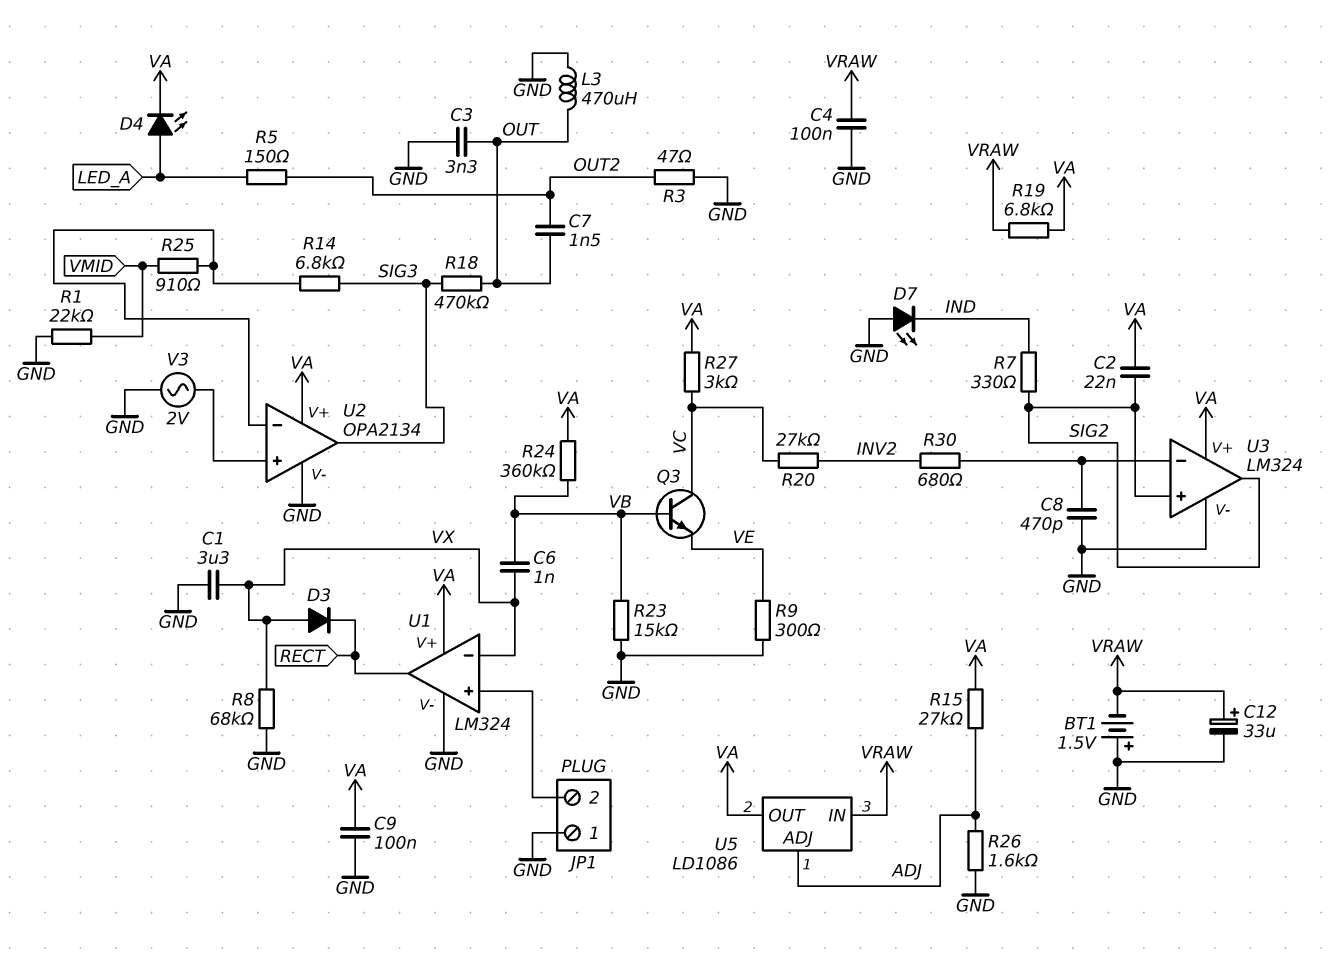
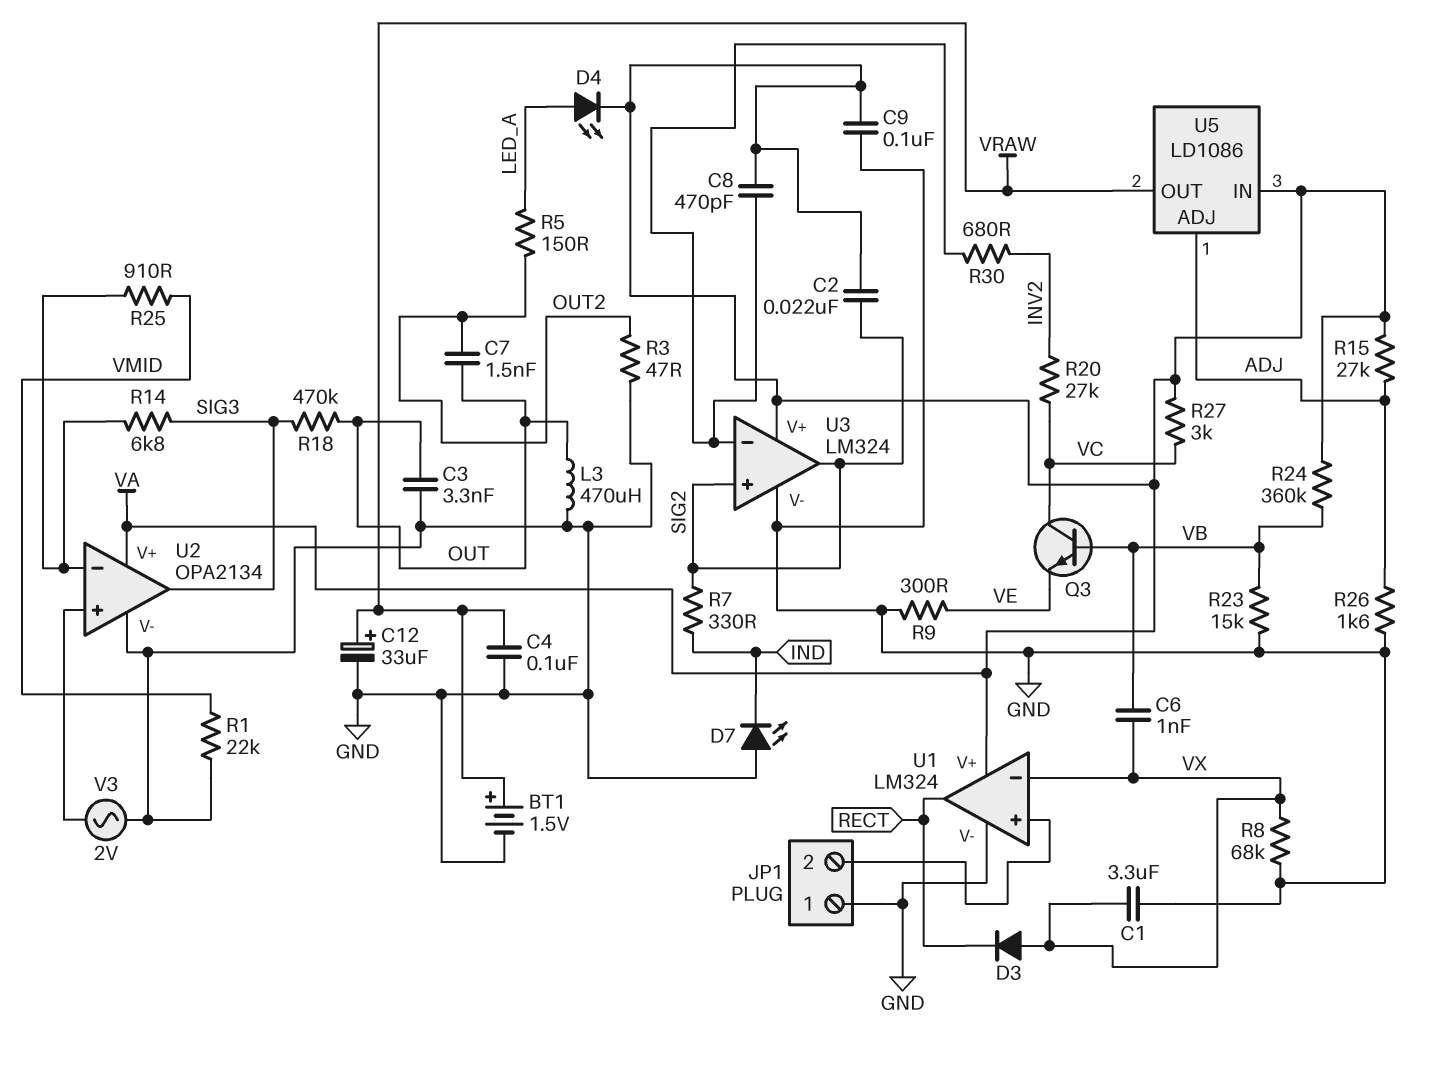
BT1: 1.5V (plus GND, minus VRAW) -> 1.5V (plus VRAW, minus GND)
C8: 470pF (GND, U3/in-) -> 470pF (U3/in-, VA)
R19: 6.8k (VA, VRAW) -> none
U5 pin IN: VRAW -> VA
U5 pin OUT: VA -> VRAW

